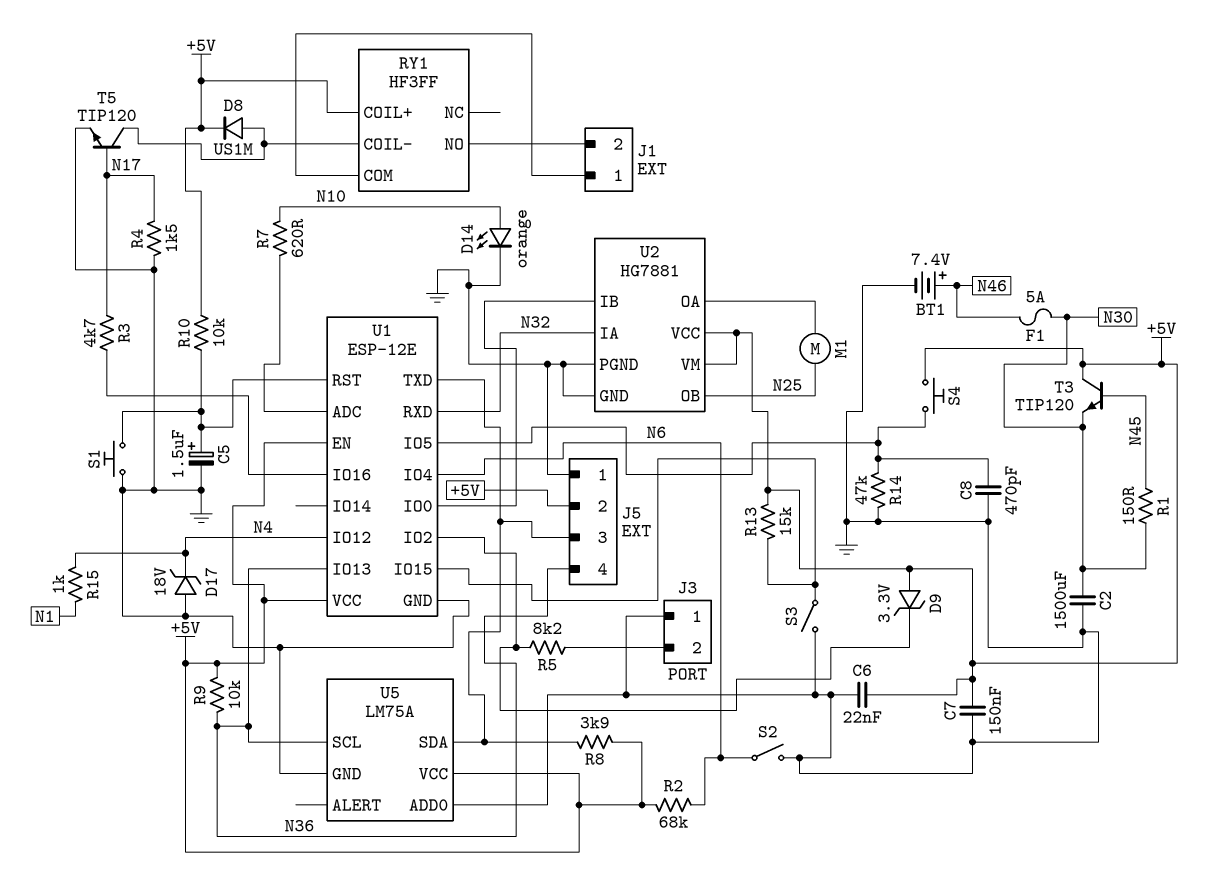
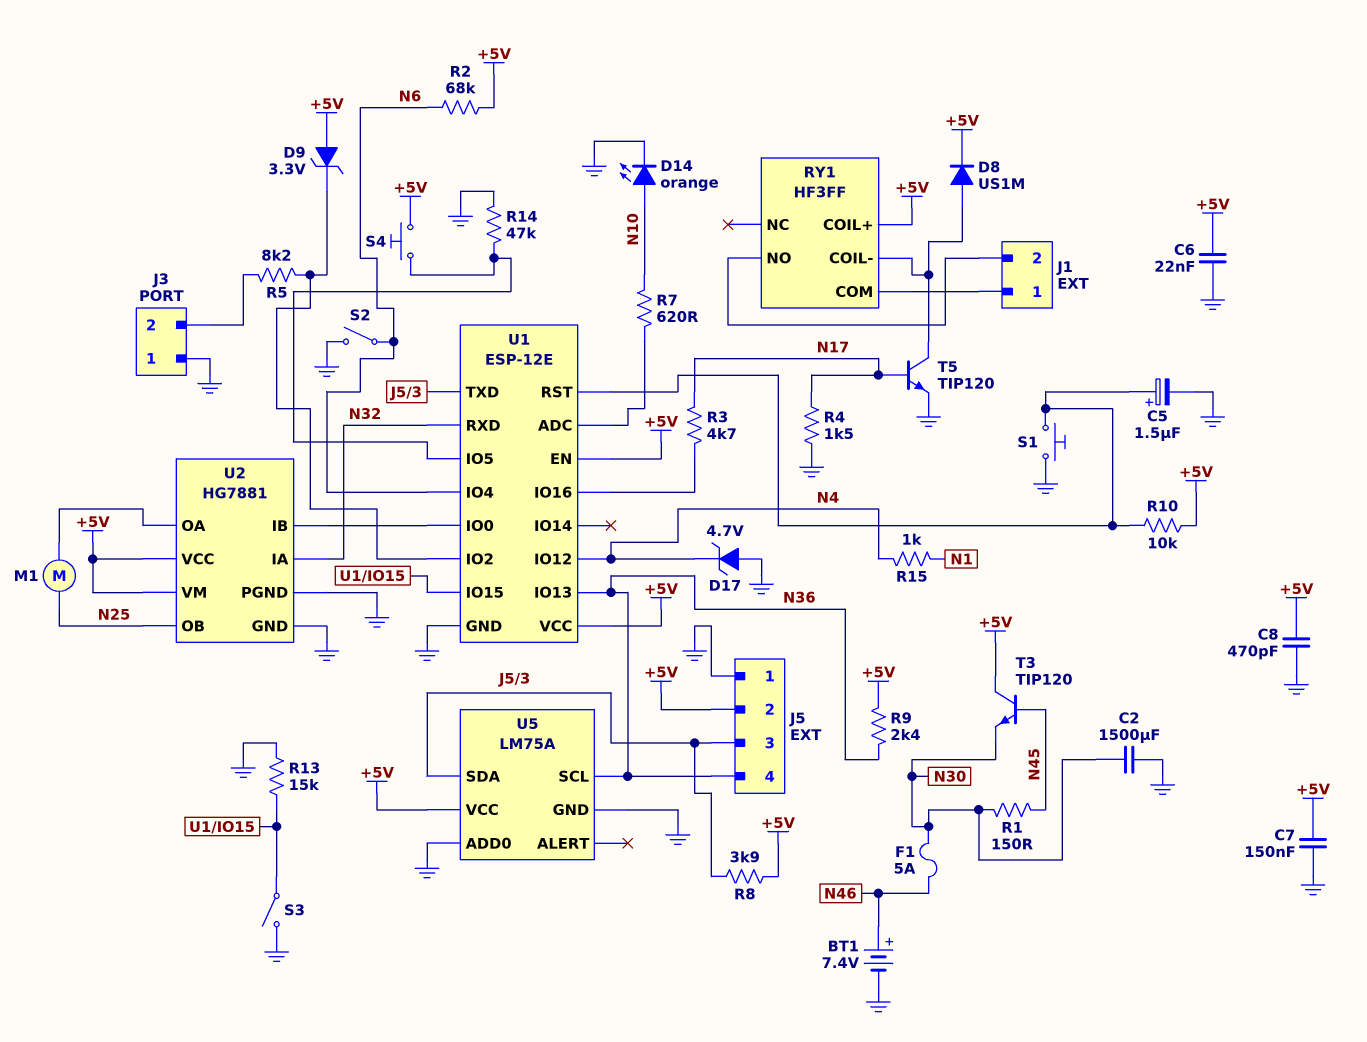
C8: 470pF (GND, U1/IO5) -> 470pF (+5V, GND)
D17: zener 18V (A GND, K N4) -> zener 4.7V (A GND, K N4)
R9: 10k (+5V, N36) -> 2.4k (+5V, N36)
R13: 15k (+5V, U1/IO15) -> 15k (GND, U1/IO15)

